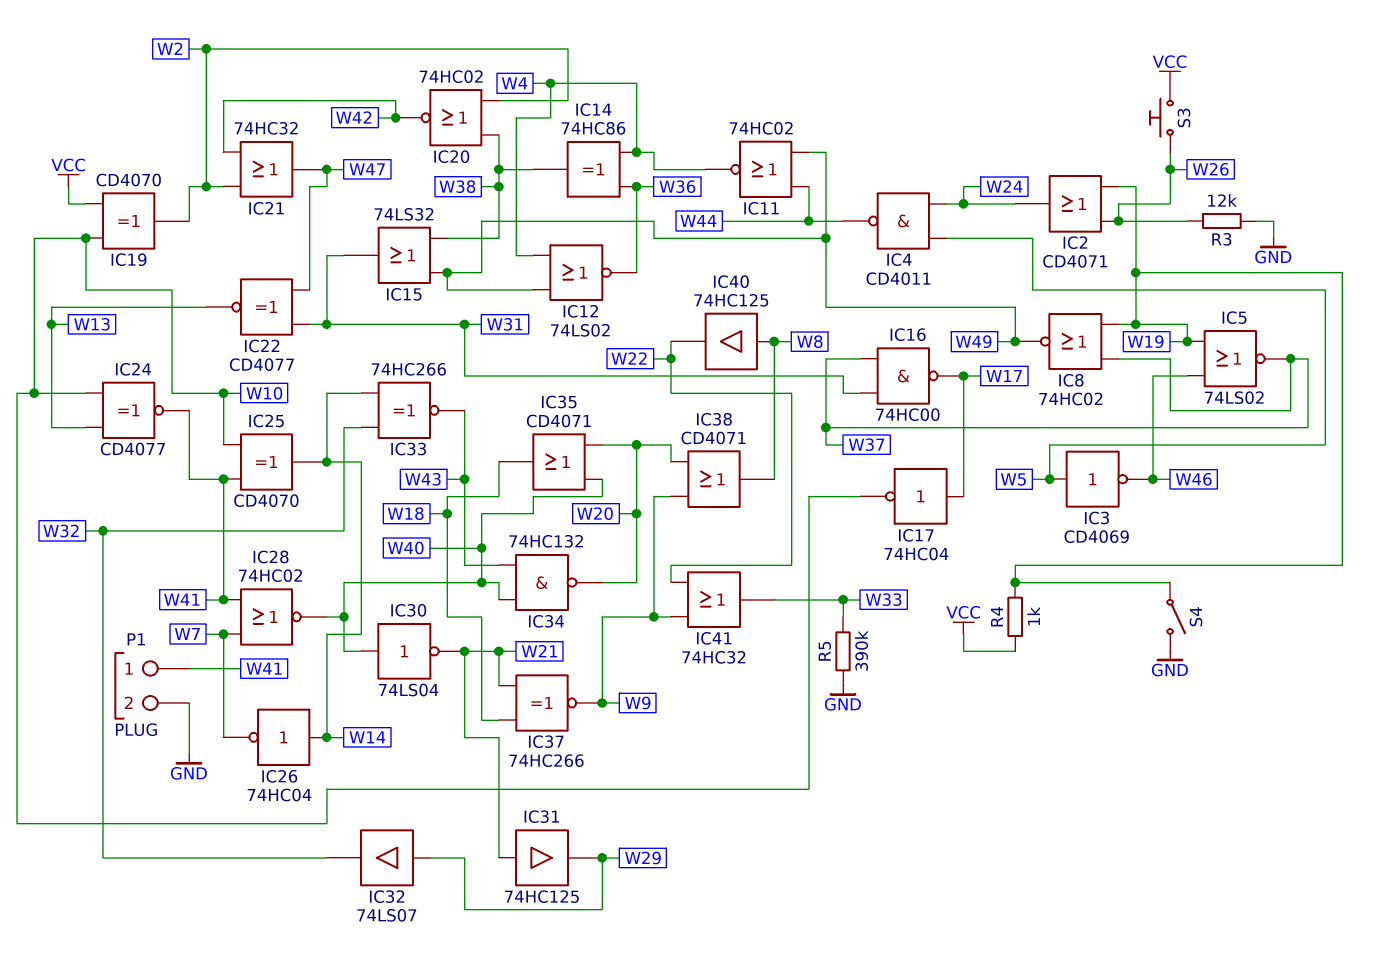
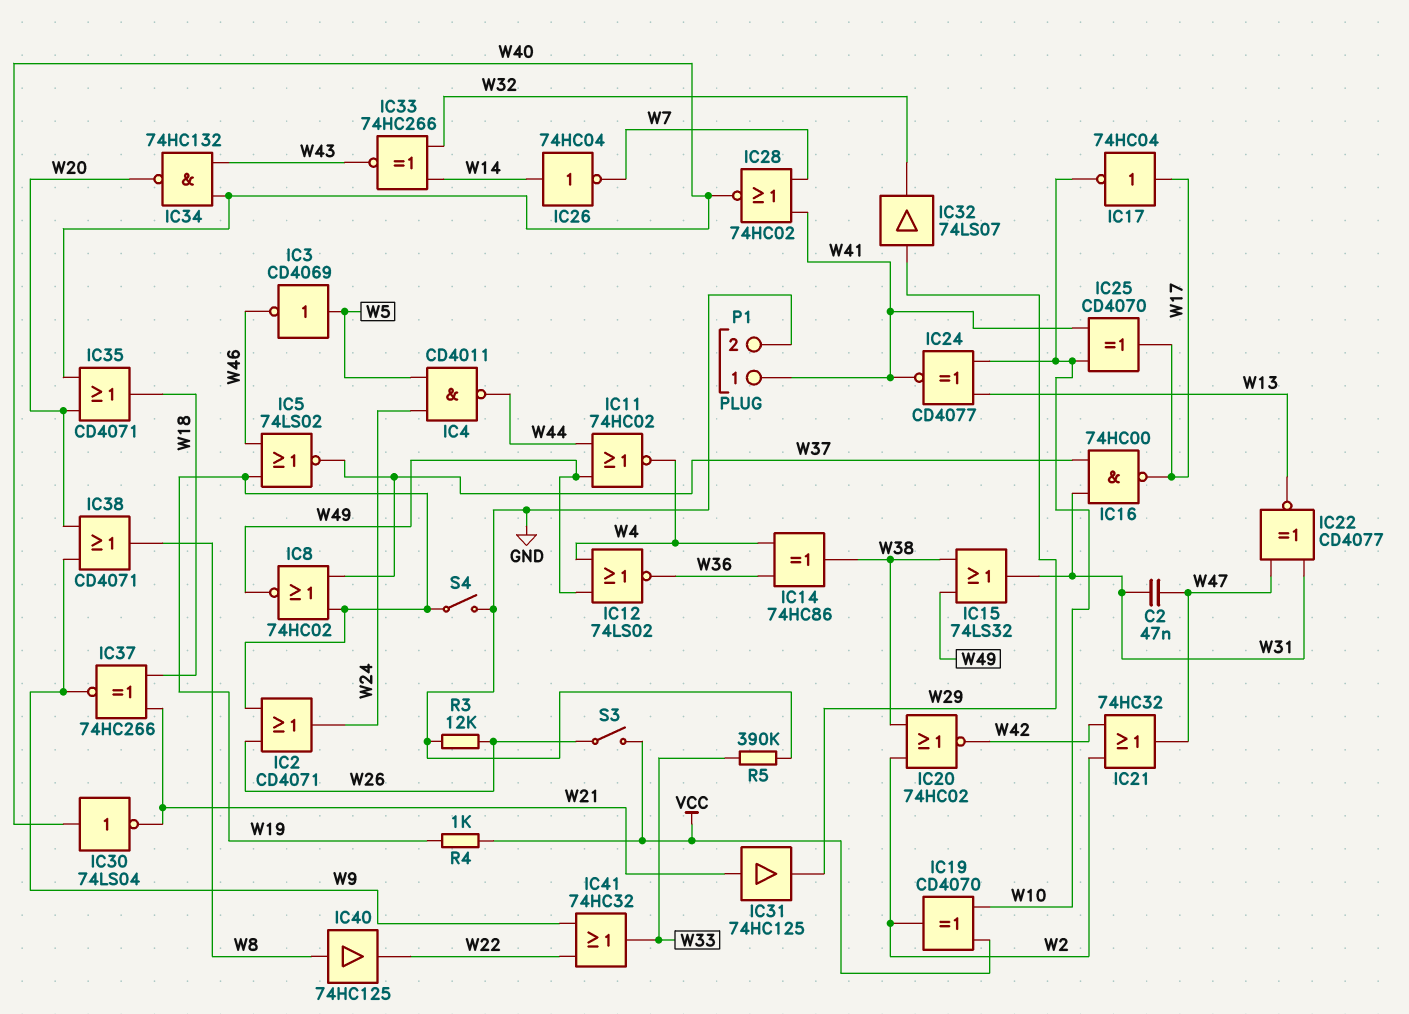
C2: none -> 47nF (W31, W47)
IC25: XOR CD4070 (in W10, in W41, out W14) -> XOR CD4070 (in W10, in W41, out W17)
S3: button (VCC, W26) -> switch (VCC, W26)

